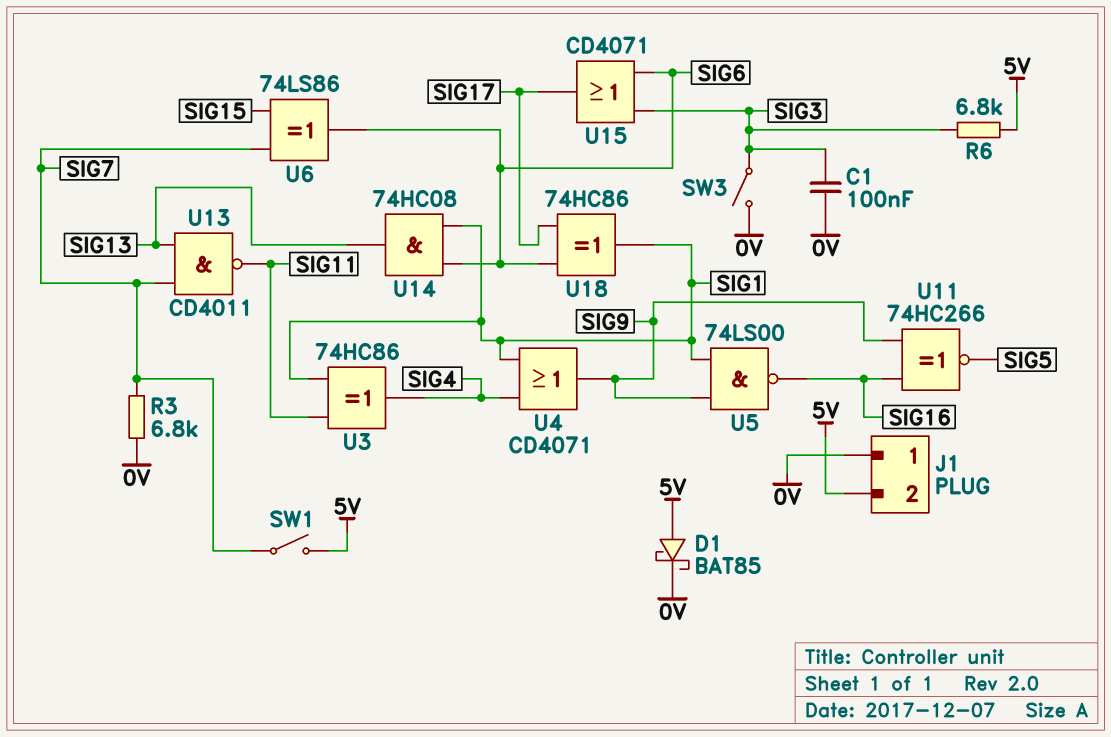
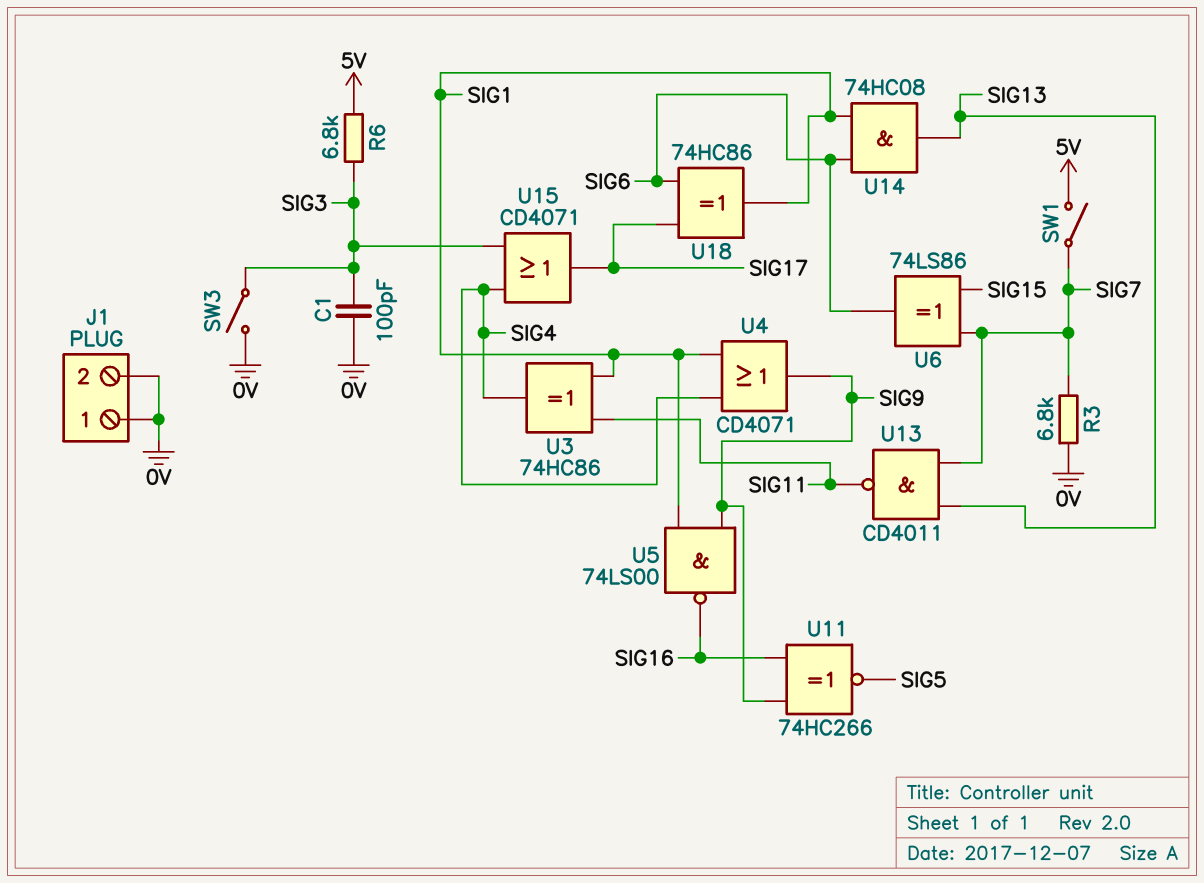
C1: 100nF (0V, SIG3) -> 100pF (0V, SIG3)
D1: schottky BAT85 (A 5V, K 0V) -> none
J1 pin 2: 5V -> 0V
U15: OR CD4071 (in SIG3, in SIG6, out SIG17) -> OR CD4071 (in SIG3, in SIG4, out SIG17)

